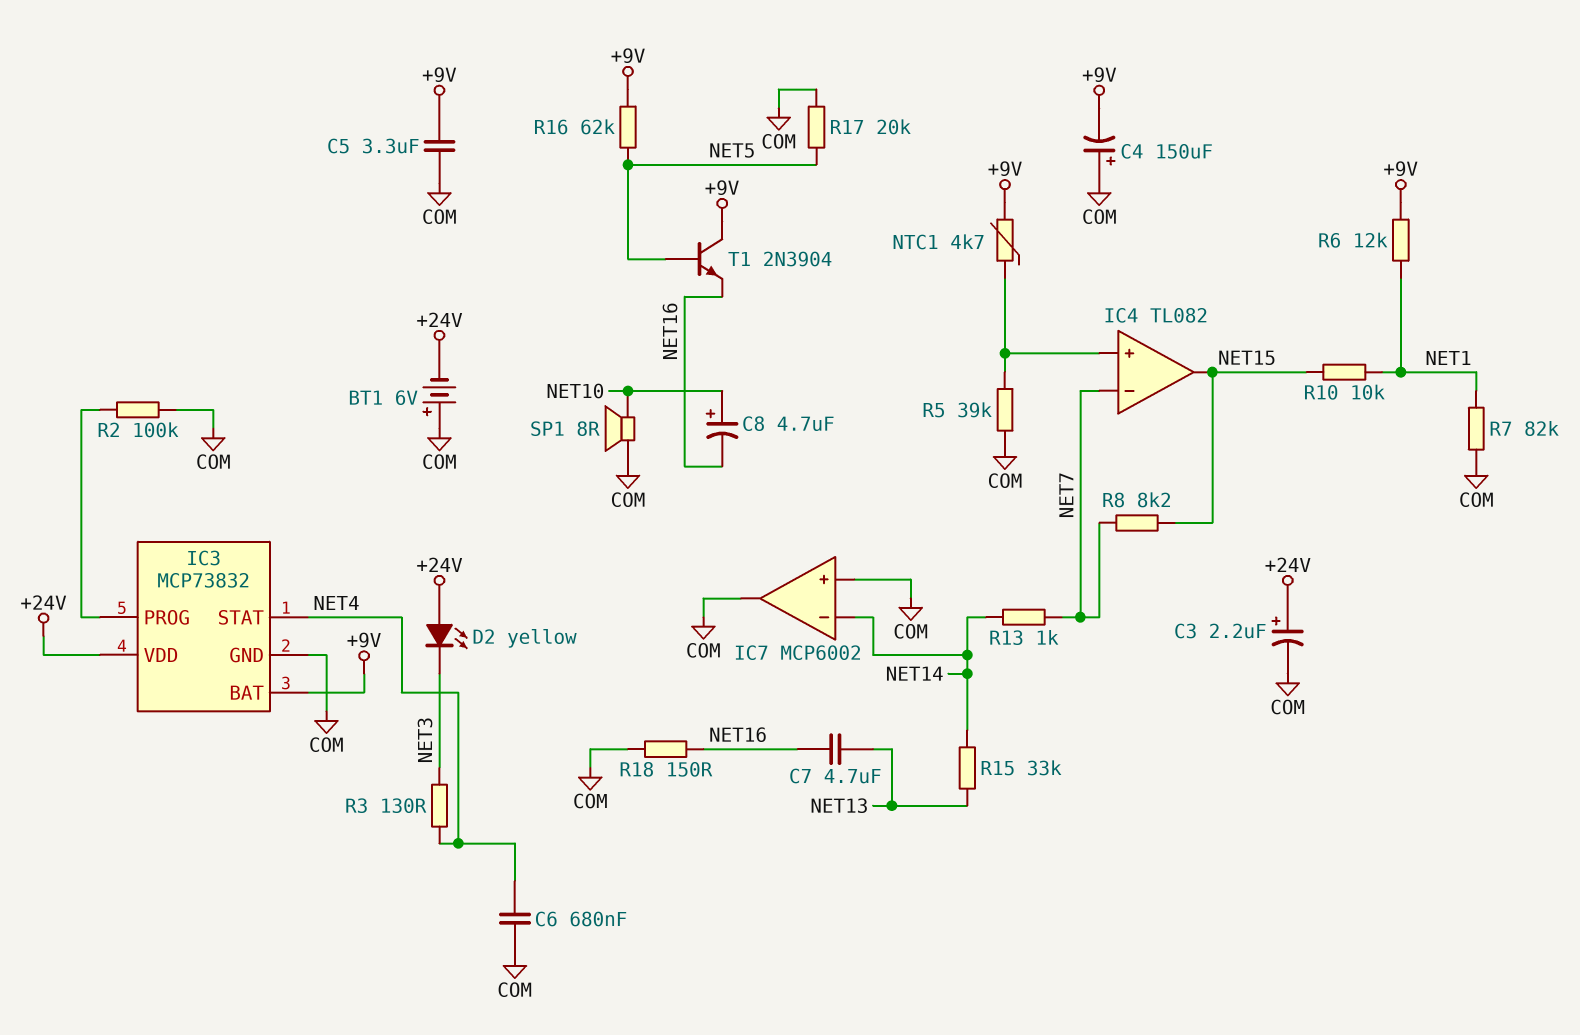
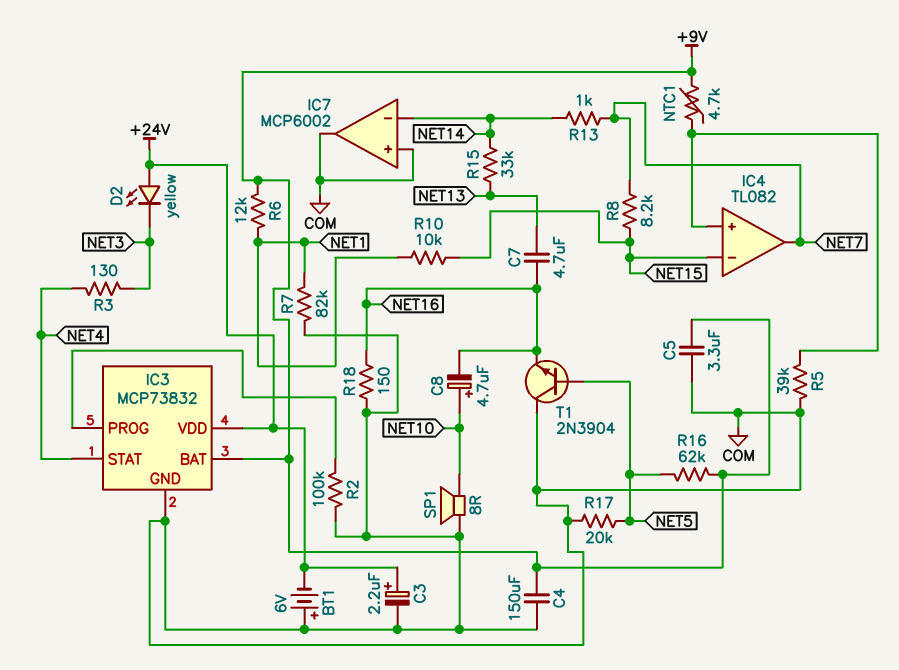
C4: 150uF (plus COM, minus +9V) -> 150uF (+9V, COM)
C6: 680nF (COM, NET4) -> none
IC4 pin in-: NET7 -> NET15
IC4 pin out: NET15 -> NET7
T1: NPN 2N3904 (B NET5, C +9V, E NET16) -> NPN 2N3904 (B NET5, C COM, E NET16)

